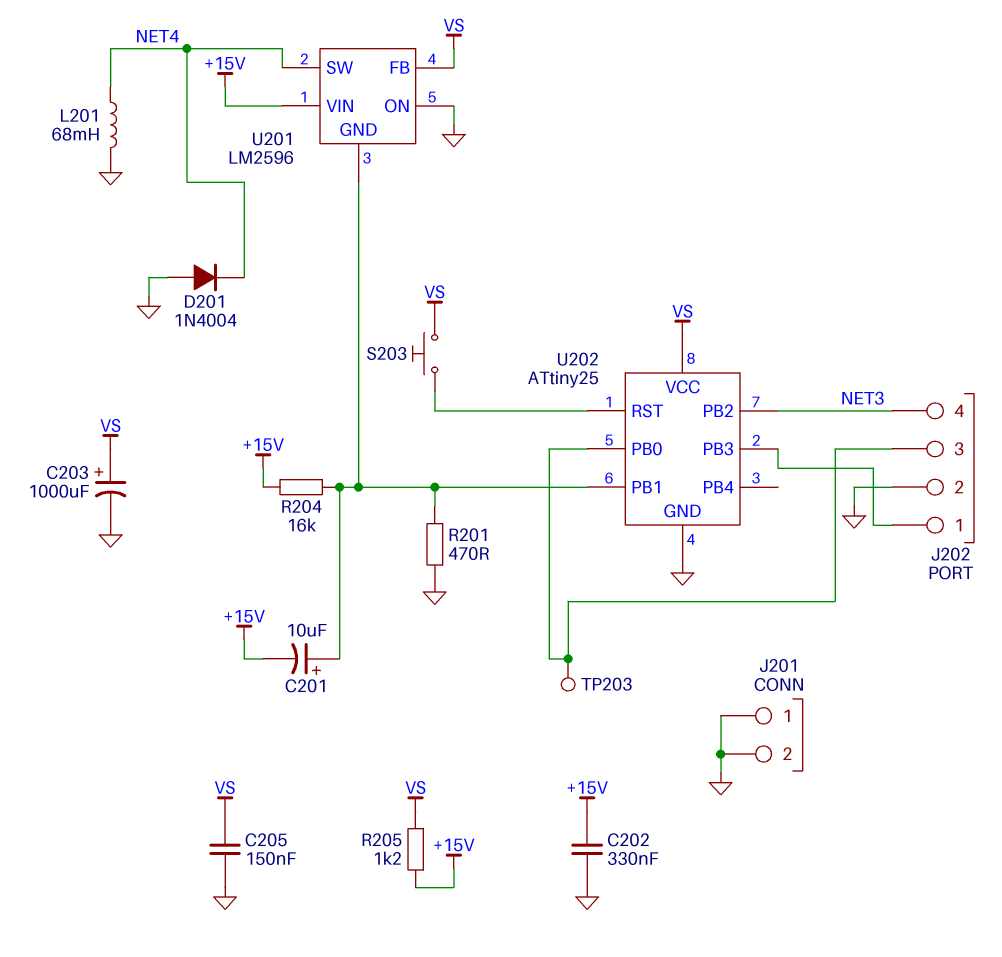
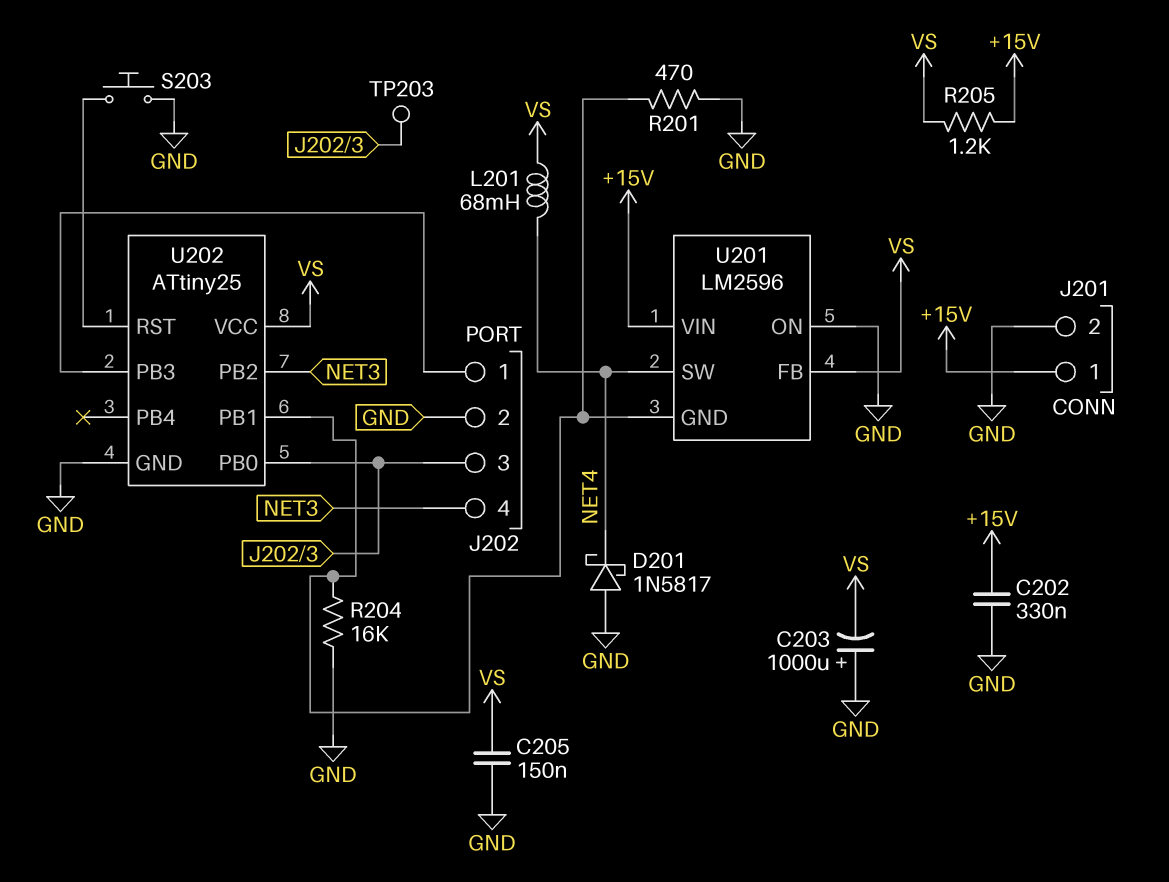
C201: 10uF (plus U201/GND, minus +15V) -> none
C203: 1000uF (plus VS, minus GND) -> 1000uF (plus GND, minus VS)
D201: diode 1N4004 (A GND, K NET4) -> schottky 1N5817 (A GND, K NET4)
J201 pin 1: GND -> +15V
L201: 68mH (GND, NET4) -> 68mH (NET4, VS)
R204: 16k (+15V, U201/GND) -> 16k (GND, U201/GND)
S203: button (U202/RST, VS) -> button (GND, U202/RST)

